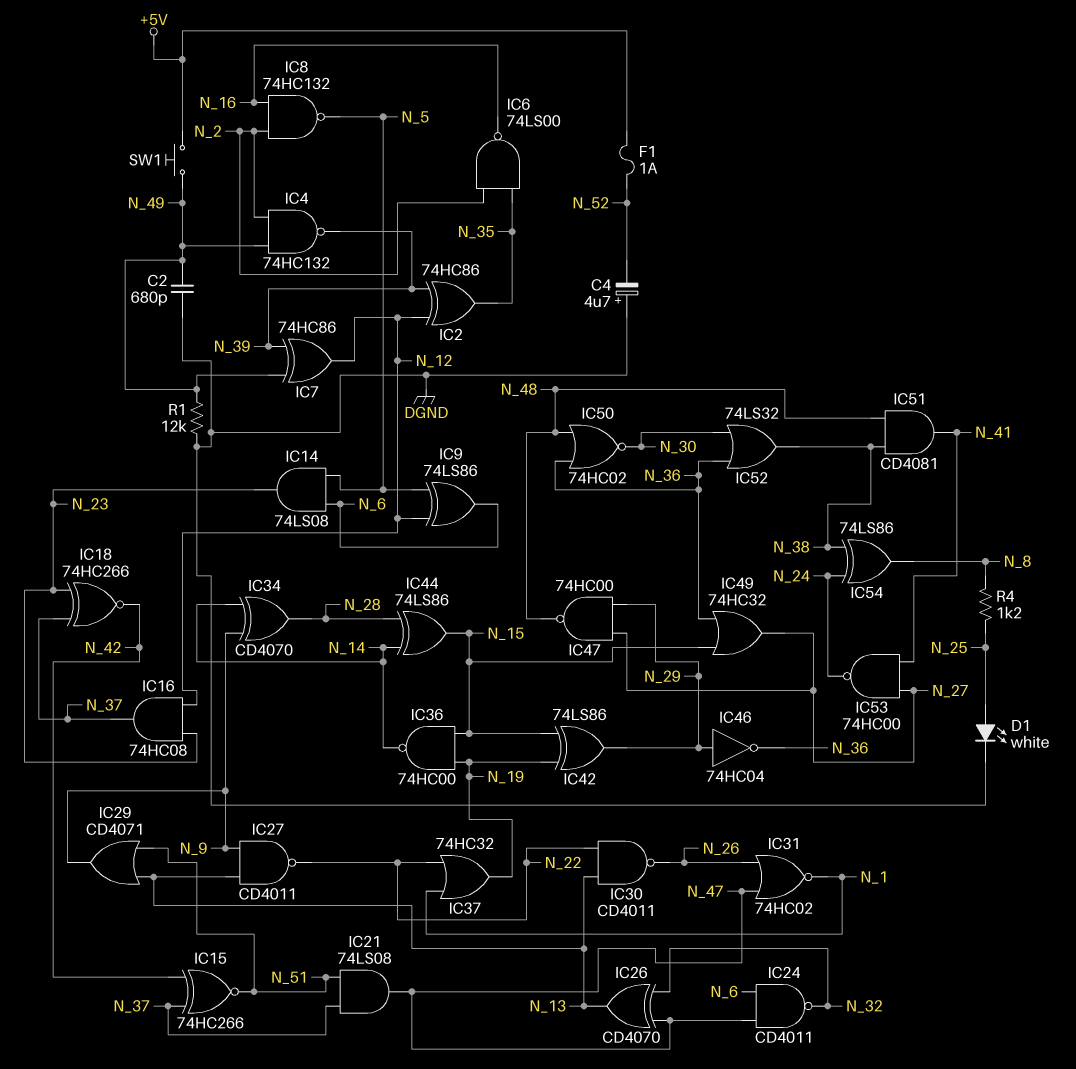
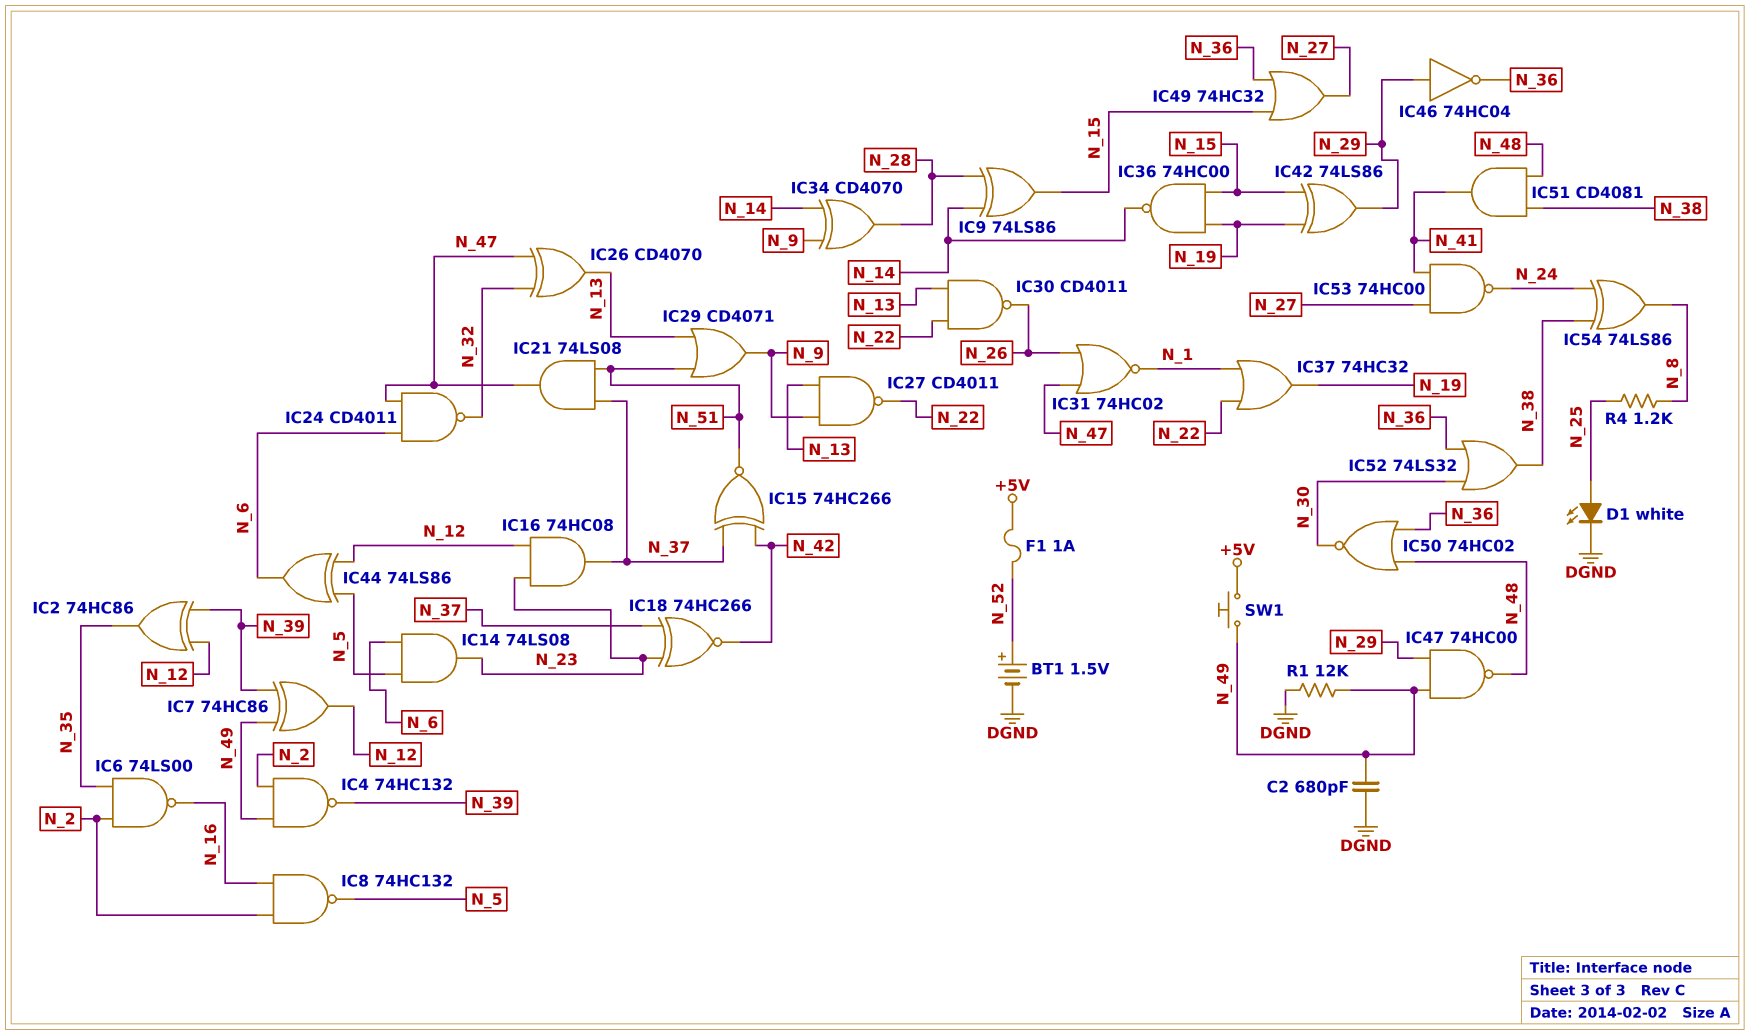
BT1: none -> 1.5V (plus N_52, minus DGND)
C4: 4.7uF (plus DGND, minus N_52) -> none
IC9: XOR 74LS86 (in N_5, in N_12, out N_6) -> XOR 74LS86 (in N_14, in N_28, out N_15)
IC44: XOR 74LS86 (in N_14, in N_28, out N_15) -> XOR 74LS86 (in N_5, in N_12, out N_6)
IC47: NAND 74HC00 (in N_27, in N_29, out N_48) -> NAND 74HC00 (in N_29, in N_49, out N_48)

